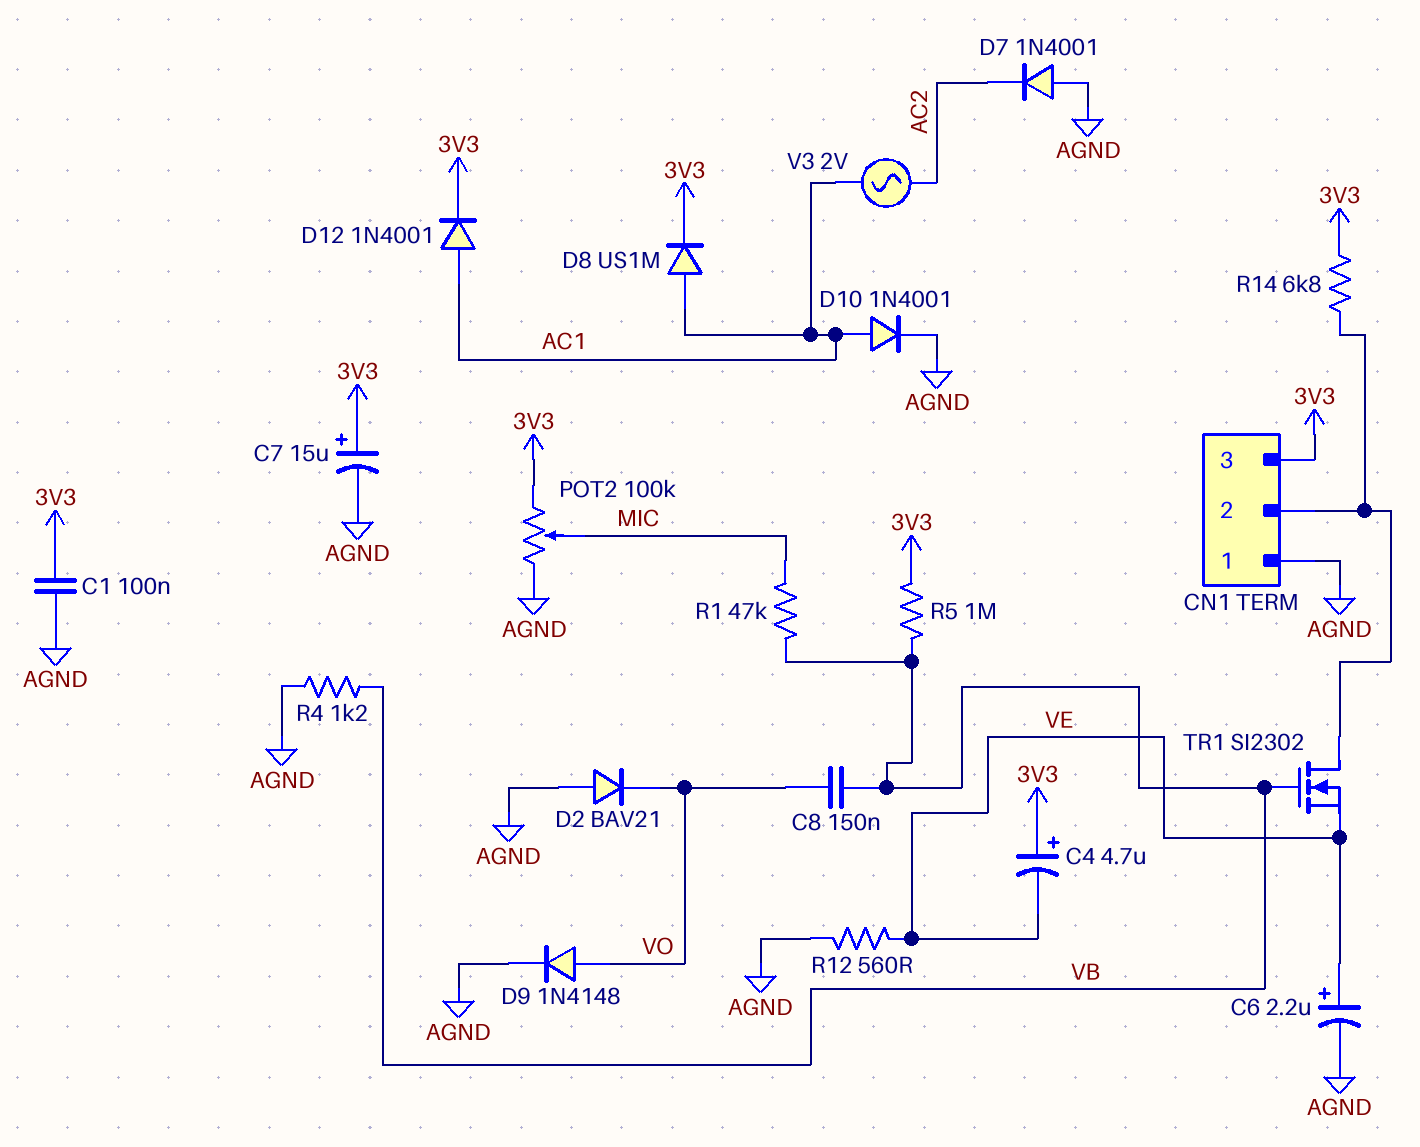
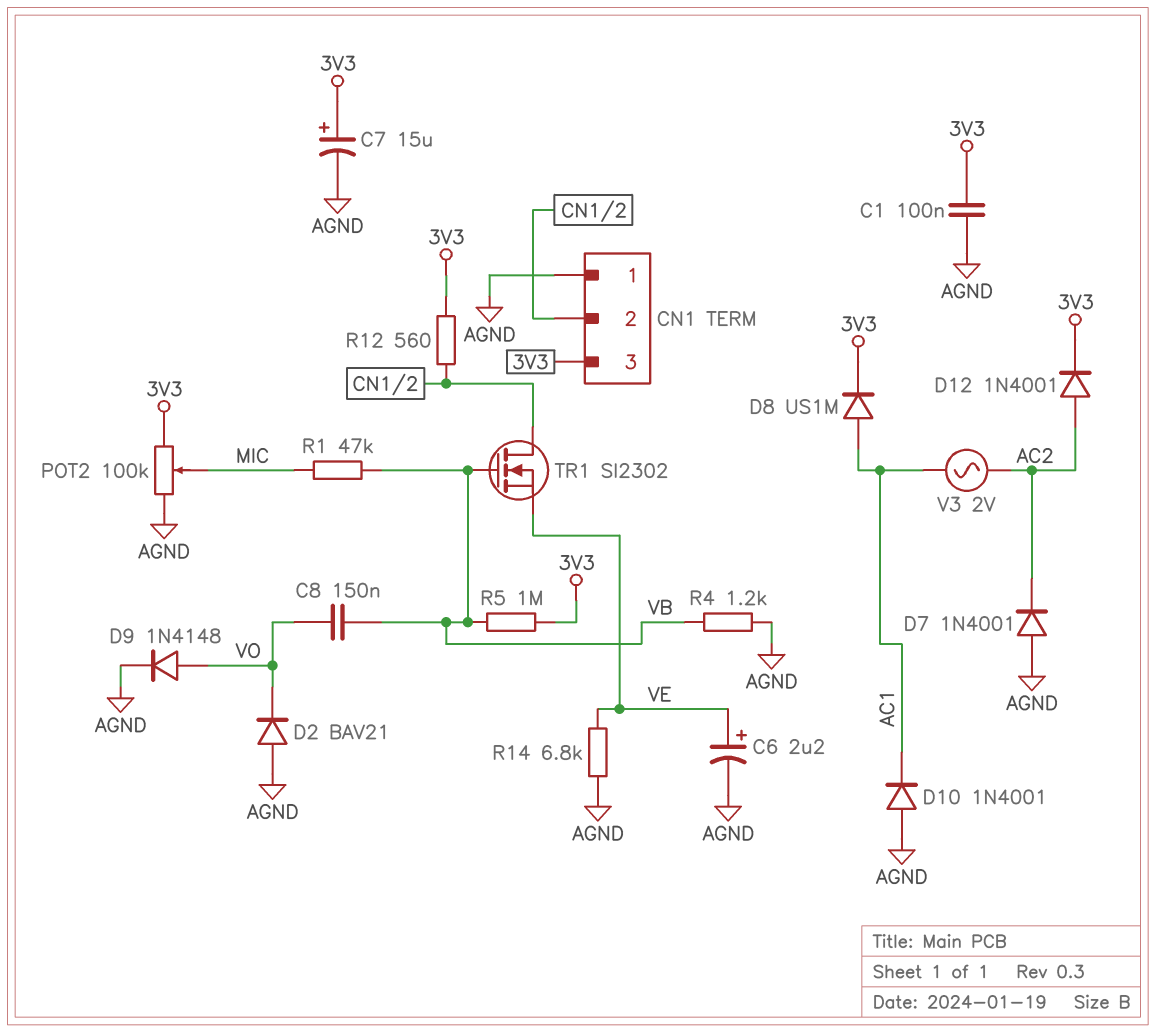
C4: 4.7uF (plus 3V3, minus VE) -> none
D10: diode 1N4001 (A AC1, K AGND) -> diode 1N4001 (A AGND, K AC1)
D12: diode 1N4001 (A AC1, K 3V3) -> diode 1N4001 (A AC2, K 3V3)
R12: 560 (AGND, VE) -> 560 (3V3, CN1/2)
R14: 6.8k (3V3, CN1/2) -> 6.8k (AGND, VE)

